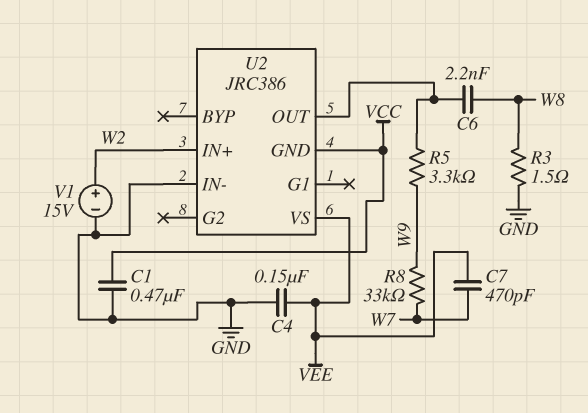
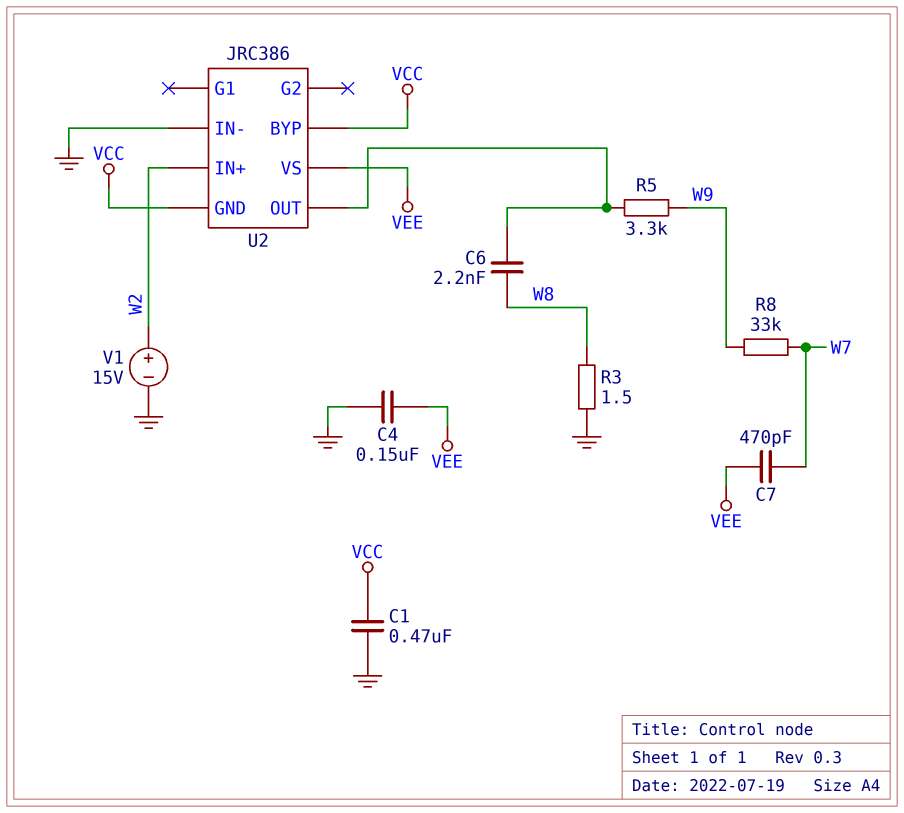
U2 pin BYP: none -> VCC

